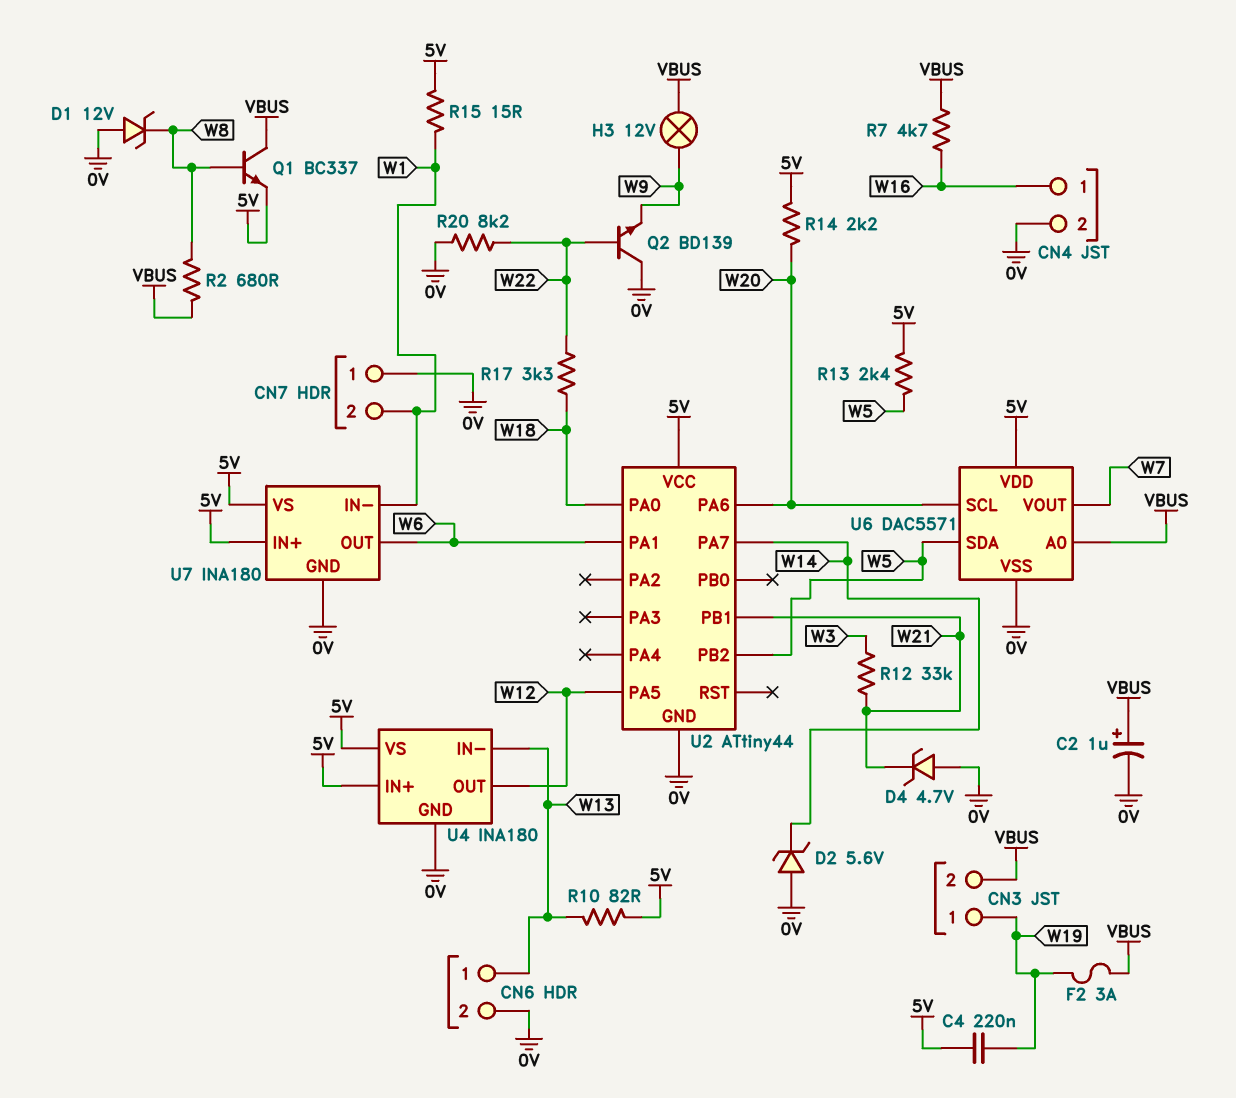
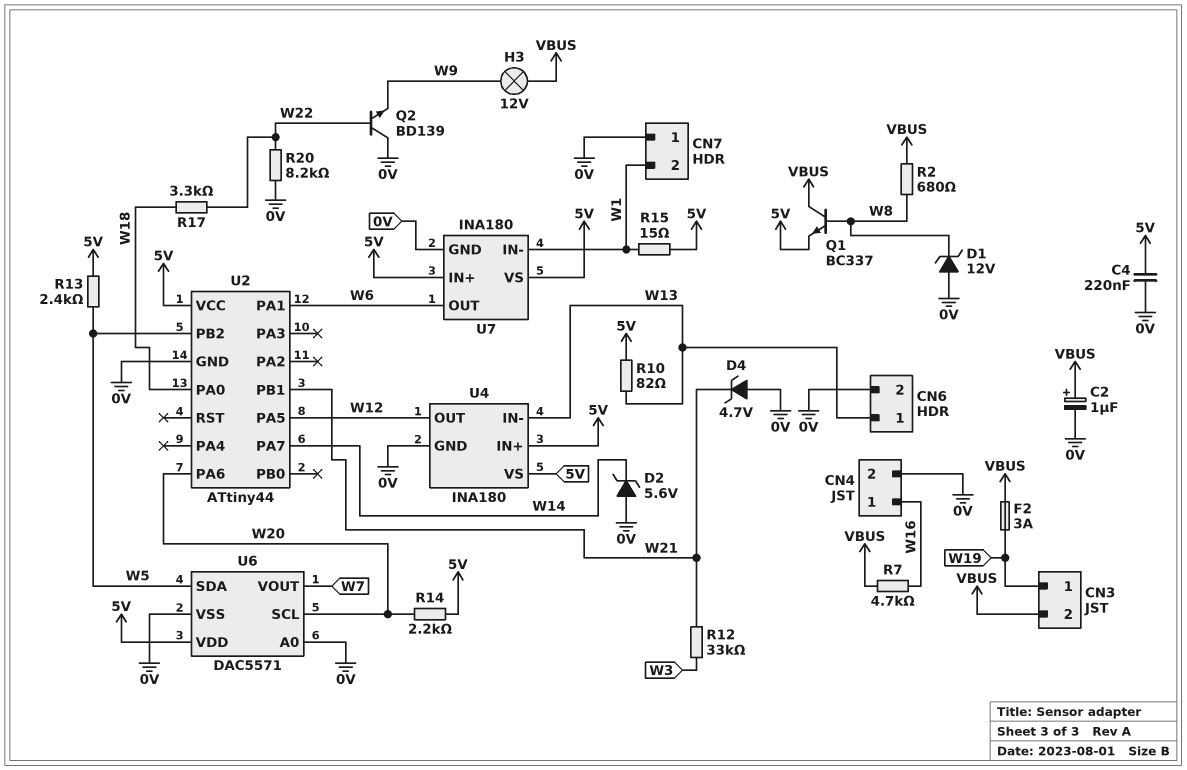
C4: 220nF (5V, W19) -> 220nF (0V, 5V)
U6 pin A0: VBUS -> 0V

